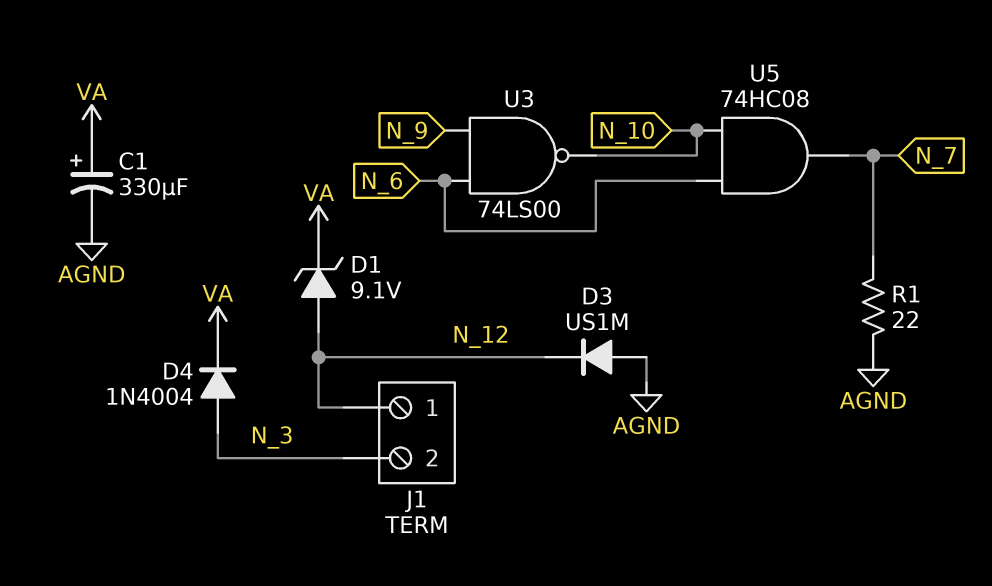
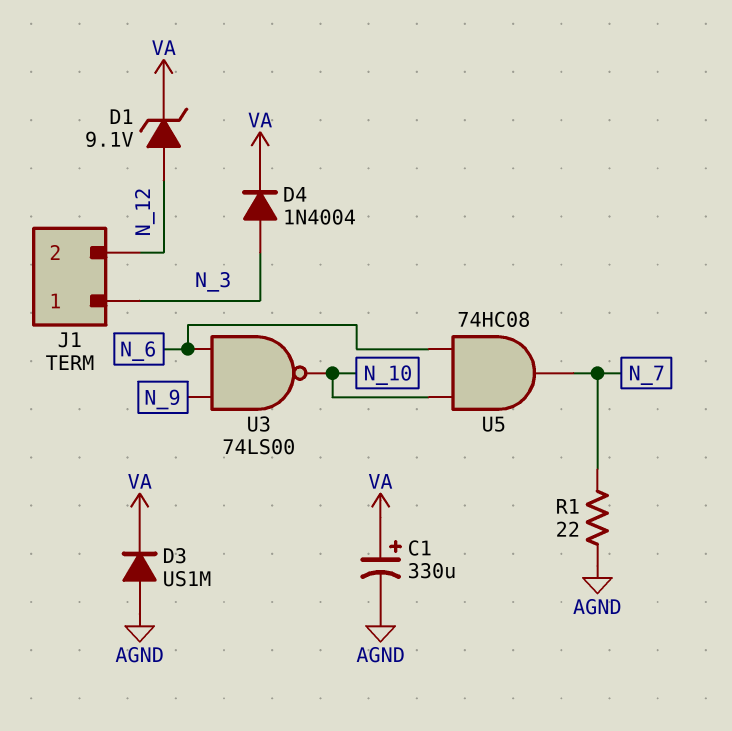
D3: diode US1M (A AGND, K N_12) -> diode US1M (A AGND, K VA)
J1 pin 1: N_12 -> N_3
J1 pin 2: N_3 -> N_12

